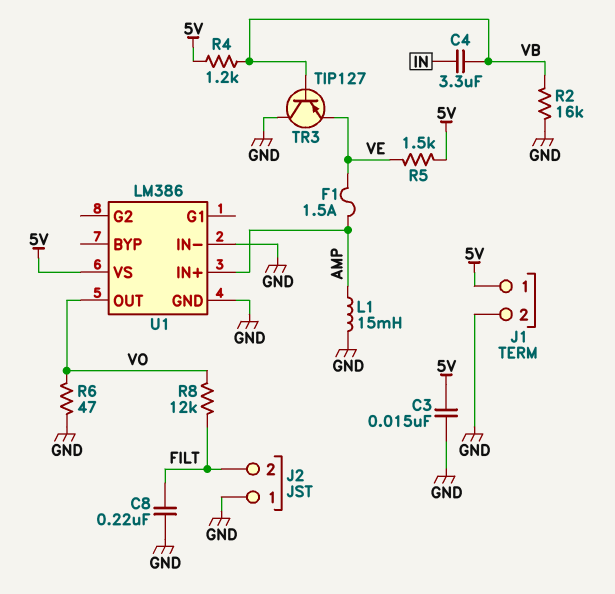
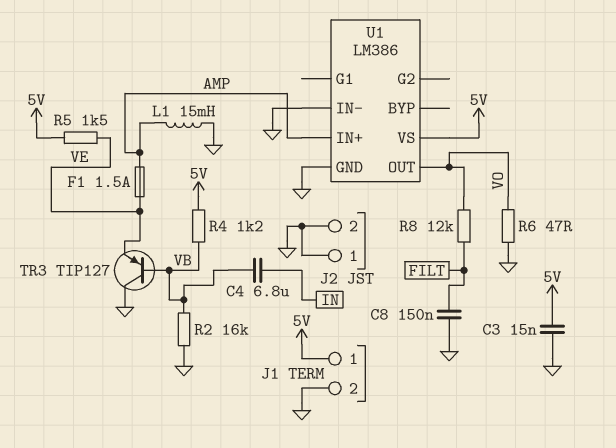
C4: 3.3uF (IN, VB) -> 6.8uF (IN, VB)
C8: 220nF (FILT, GND) -> 150nF (FILT, GND)
J2 pin 2: FILT -> GND

